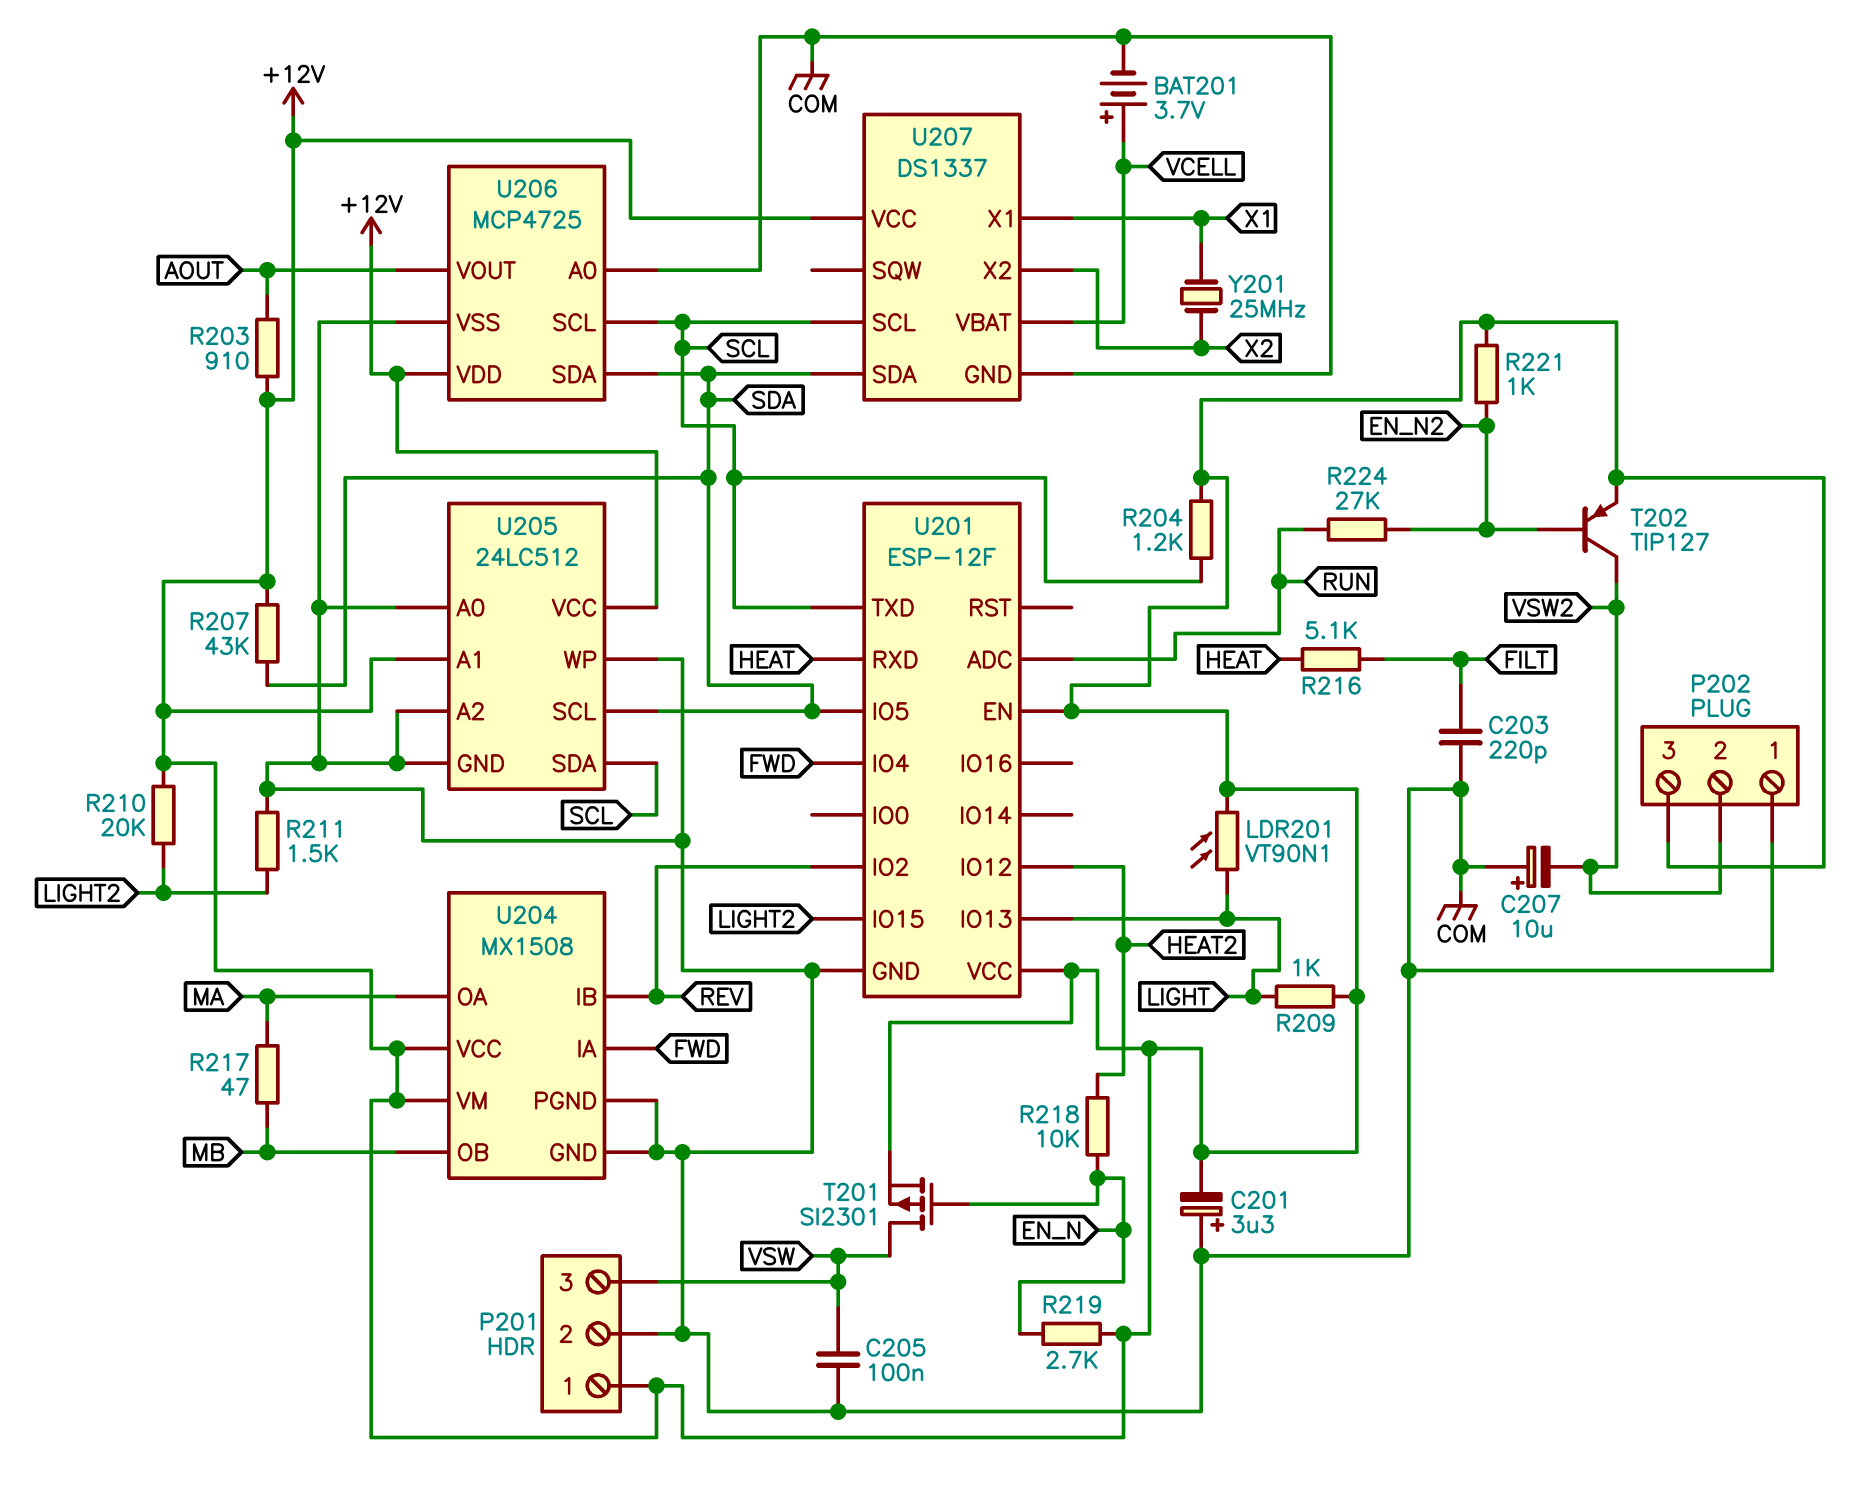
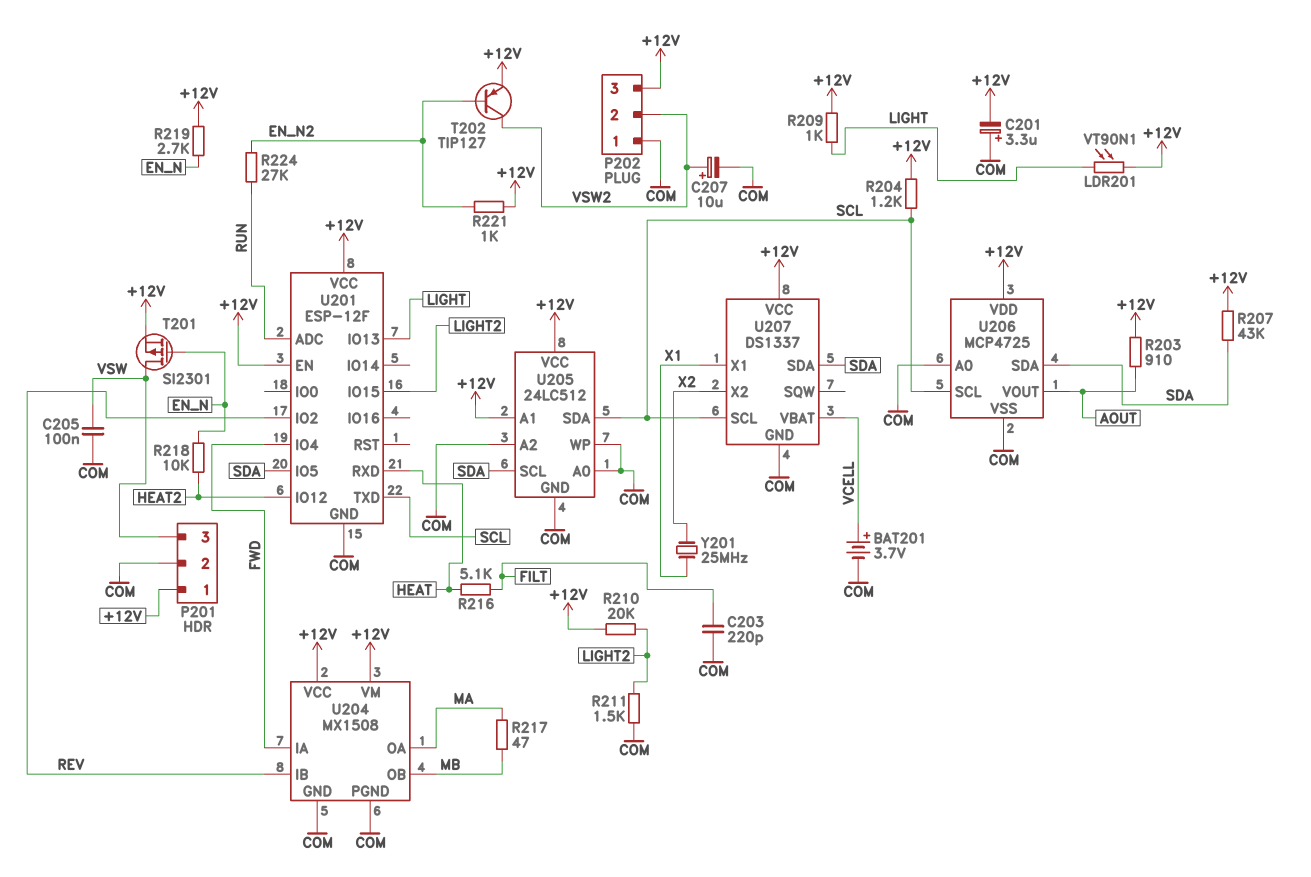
C207: 10uF (plus COM, minus VSW2) -> 10uF (plus VSW2, minus COM)

